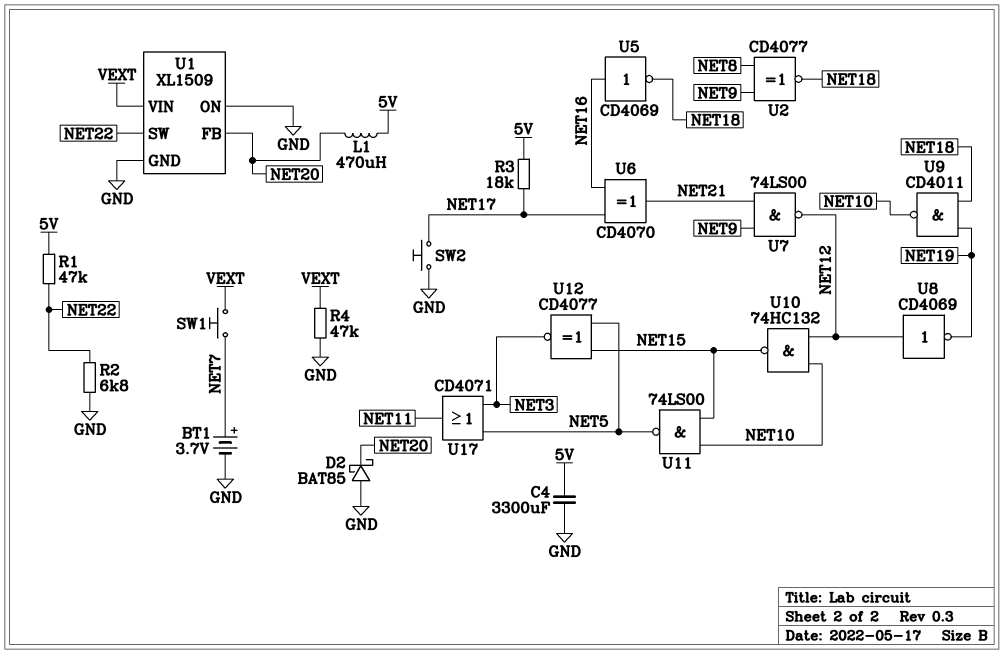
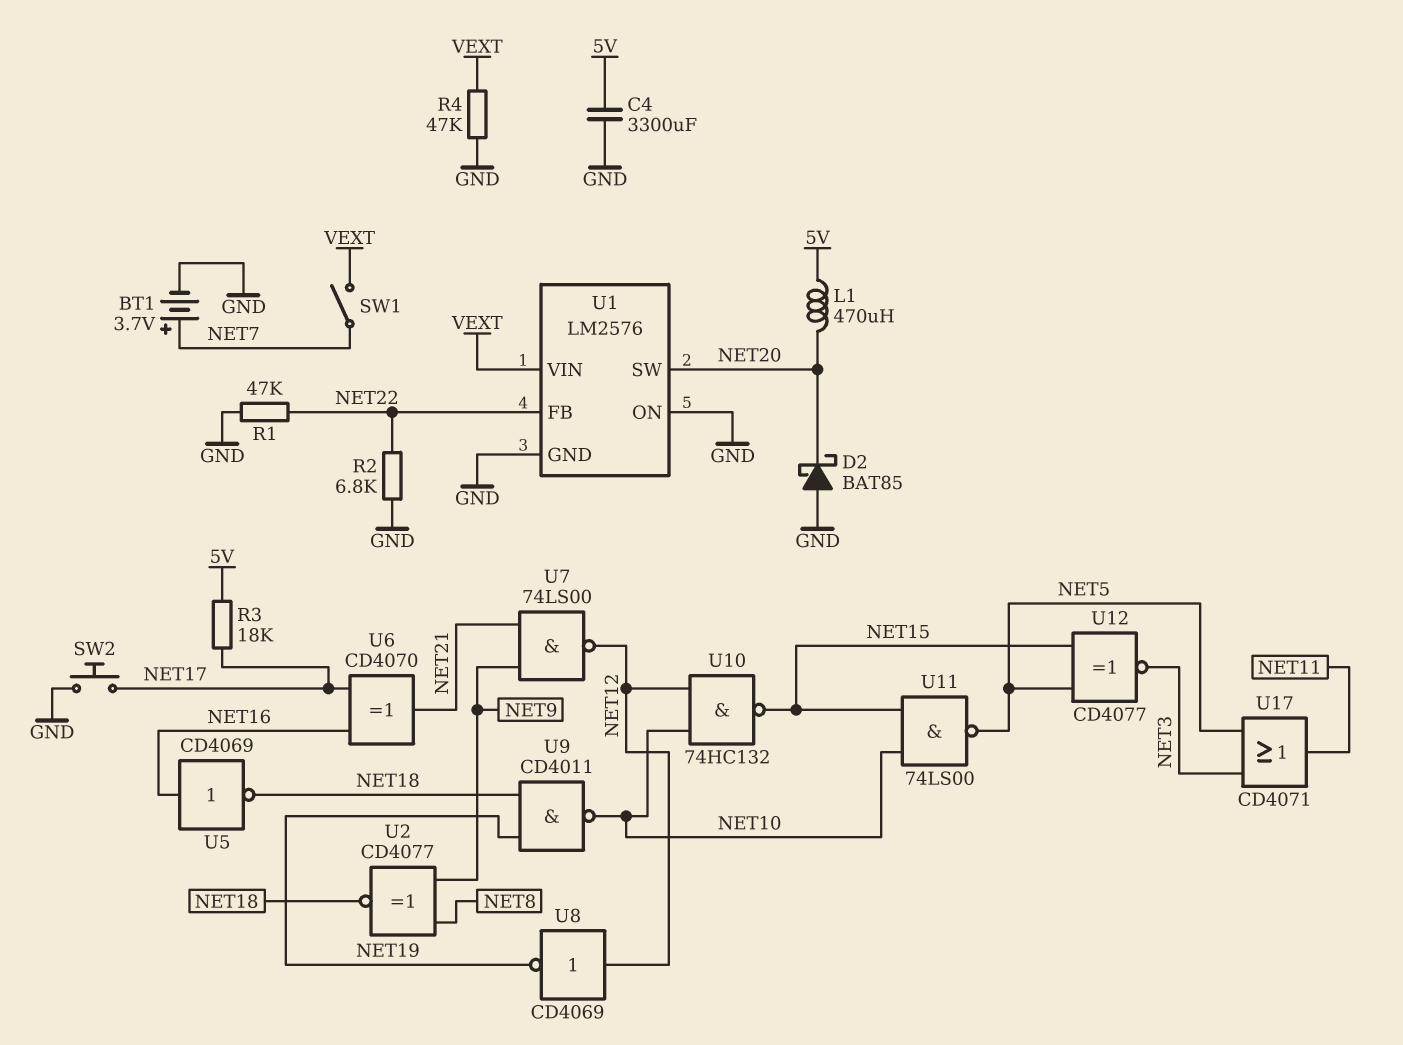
R1: 47k (5V, NET22) -> 47k (GND, NET22)
SW1: button (NET7, VEXT) -> switch (NET7, VEXT)
U1: XL1509 -> LM2576
U1 pin FB: NET20 -> NET22
U1 pin SW: NET22 -> NET20

